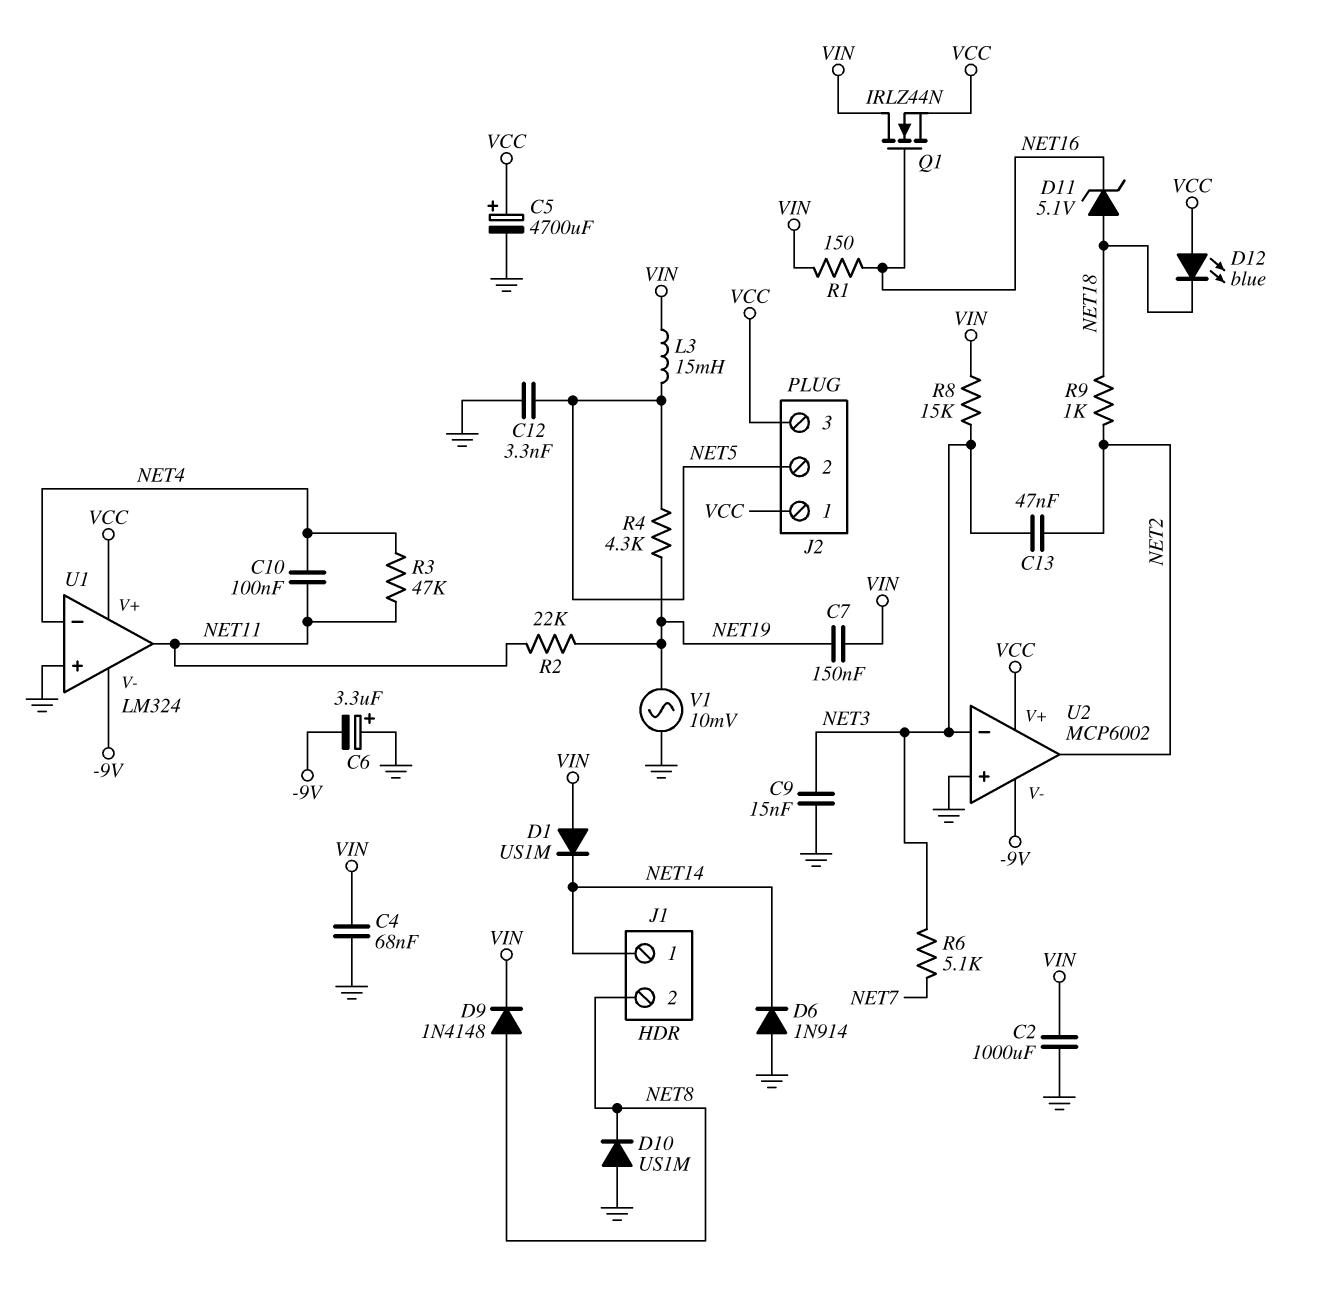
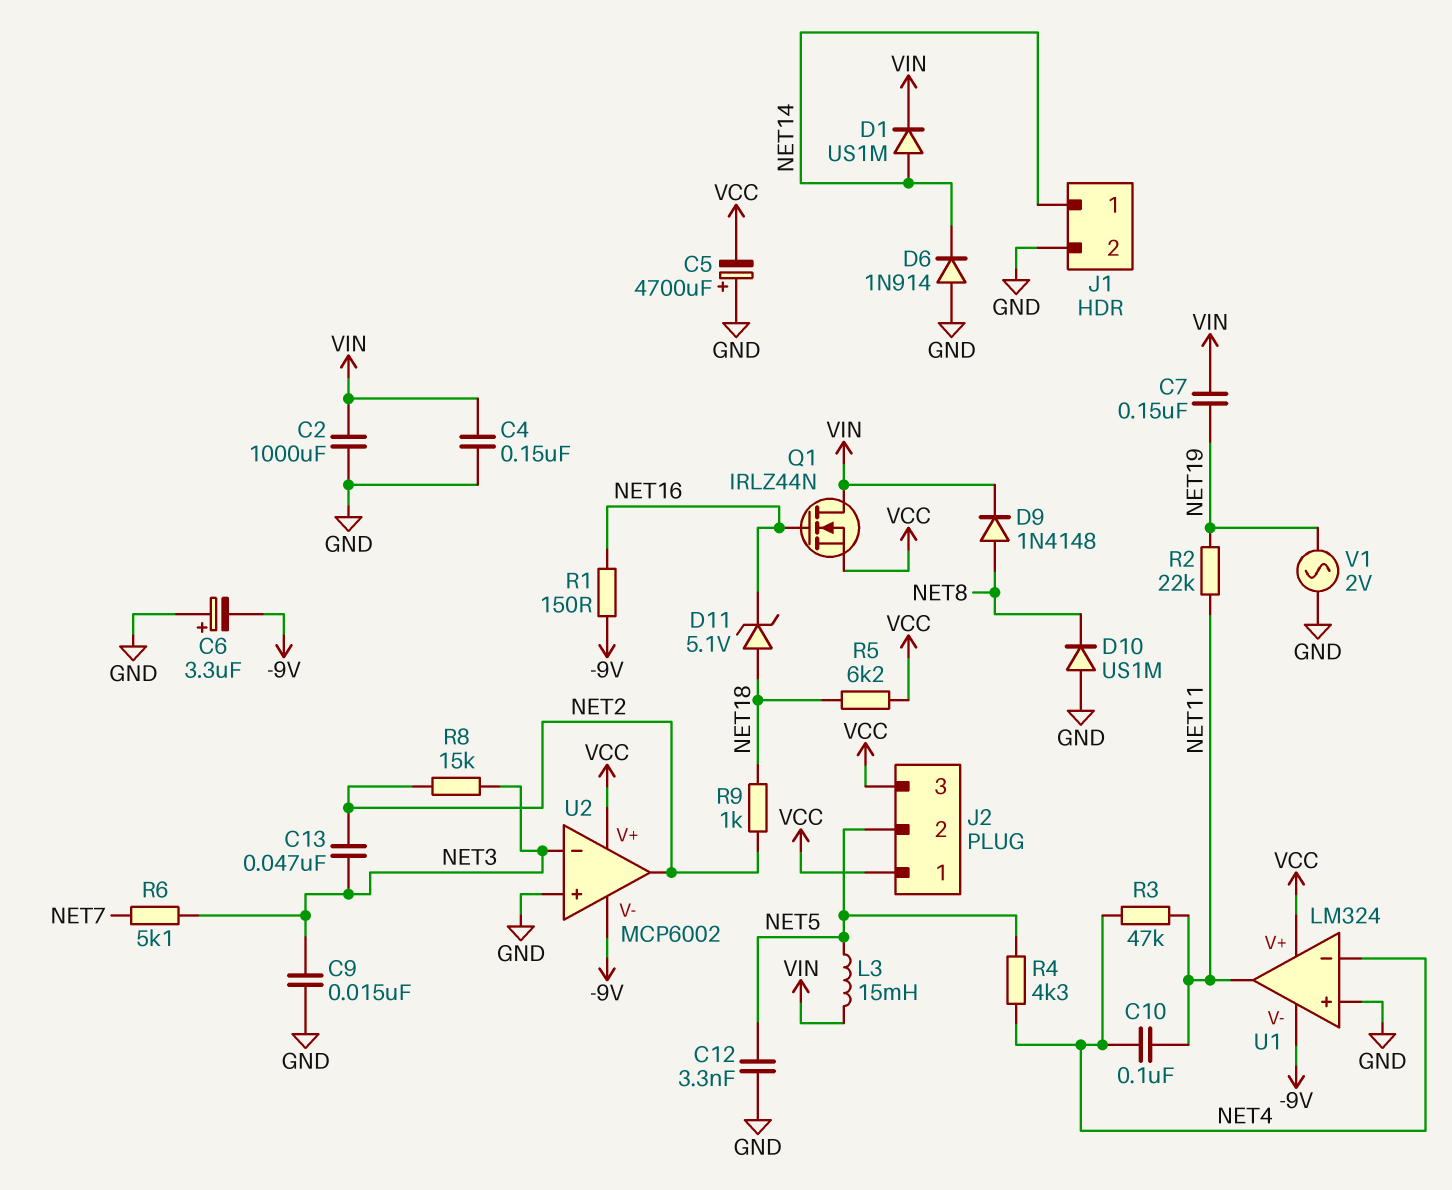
C4: 68nF (GND, VIN) -> 150nF (GND, VIN)
C5: 4700uF (plus VCC, minus GND) -> 4700uF (plus GND, minus VCC)
D1: diode US1M (A VIN, K NET14) -> diode US1M (A NET14, K VIN)
D12: LED blue (A VCC, K NET18) -> none
J1 pin 2: NET8 -> GND
R1: 150 (NET16, VIN) -> 150 (-9V, NET16)
R4: 4.3k (NET5, NET19) -> 4.3k (NET4, NET5)
R5: none -> 6.2k (NET18, VCC)
R8: 15k (NET3, VIN) -> 15k (NET2, NET3)
V1: AC 10mV (GND, NET19) -> AC 2V (GND, NET19)

